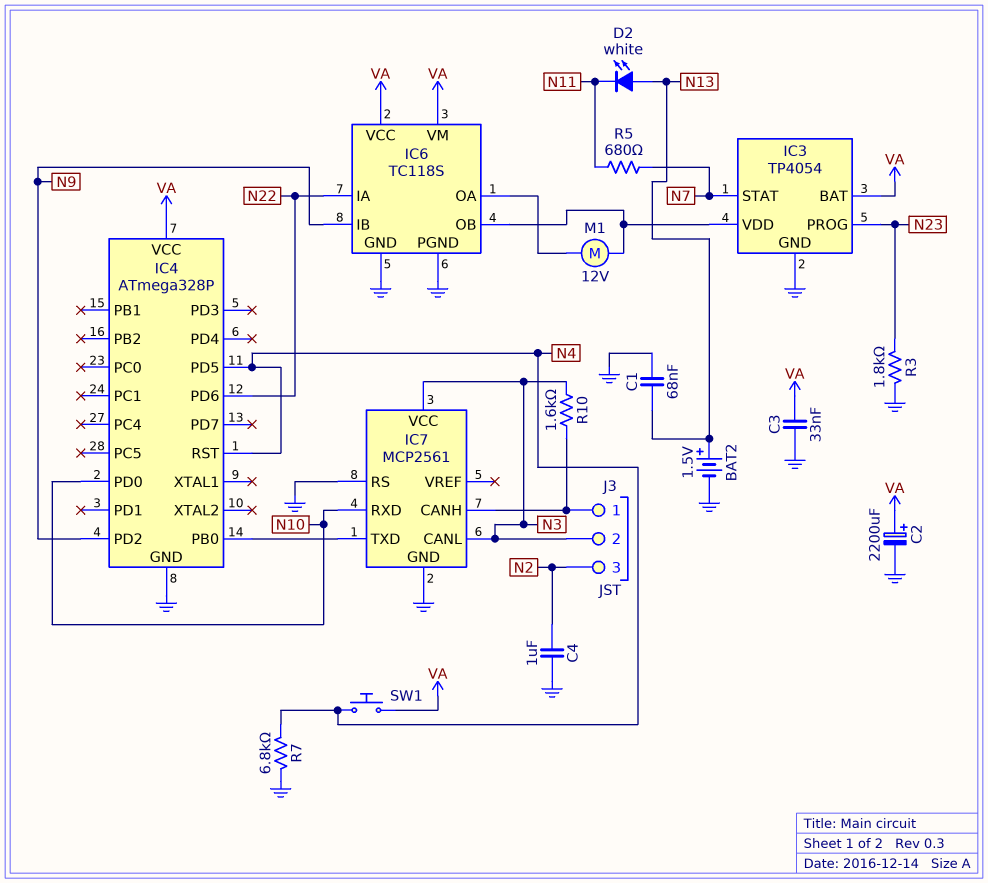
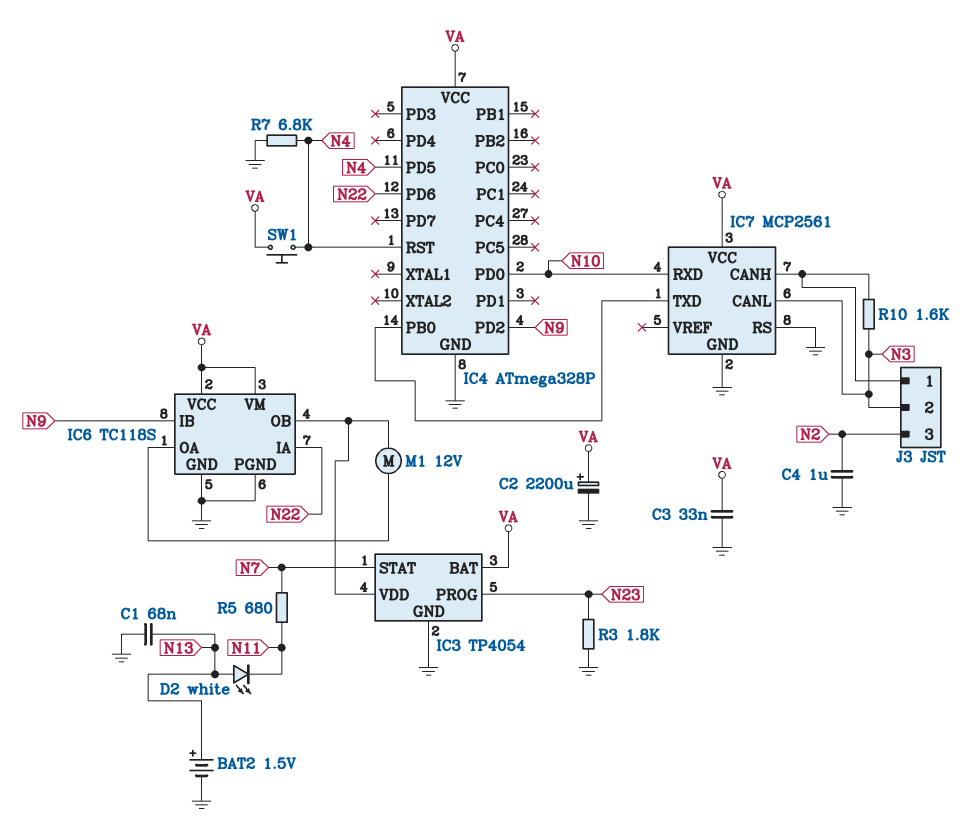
IC7 pin VCC: N3 -> VA

